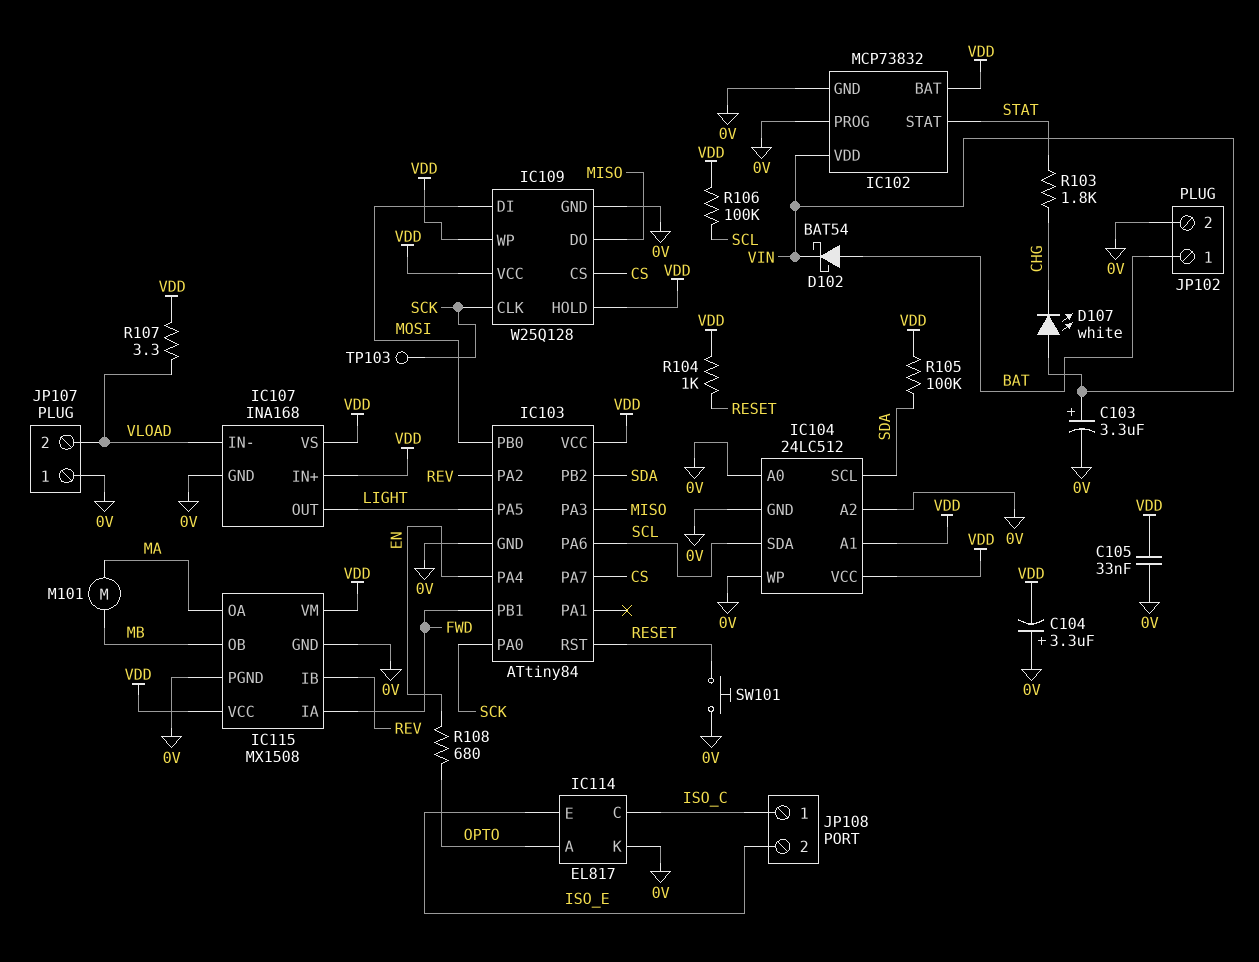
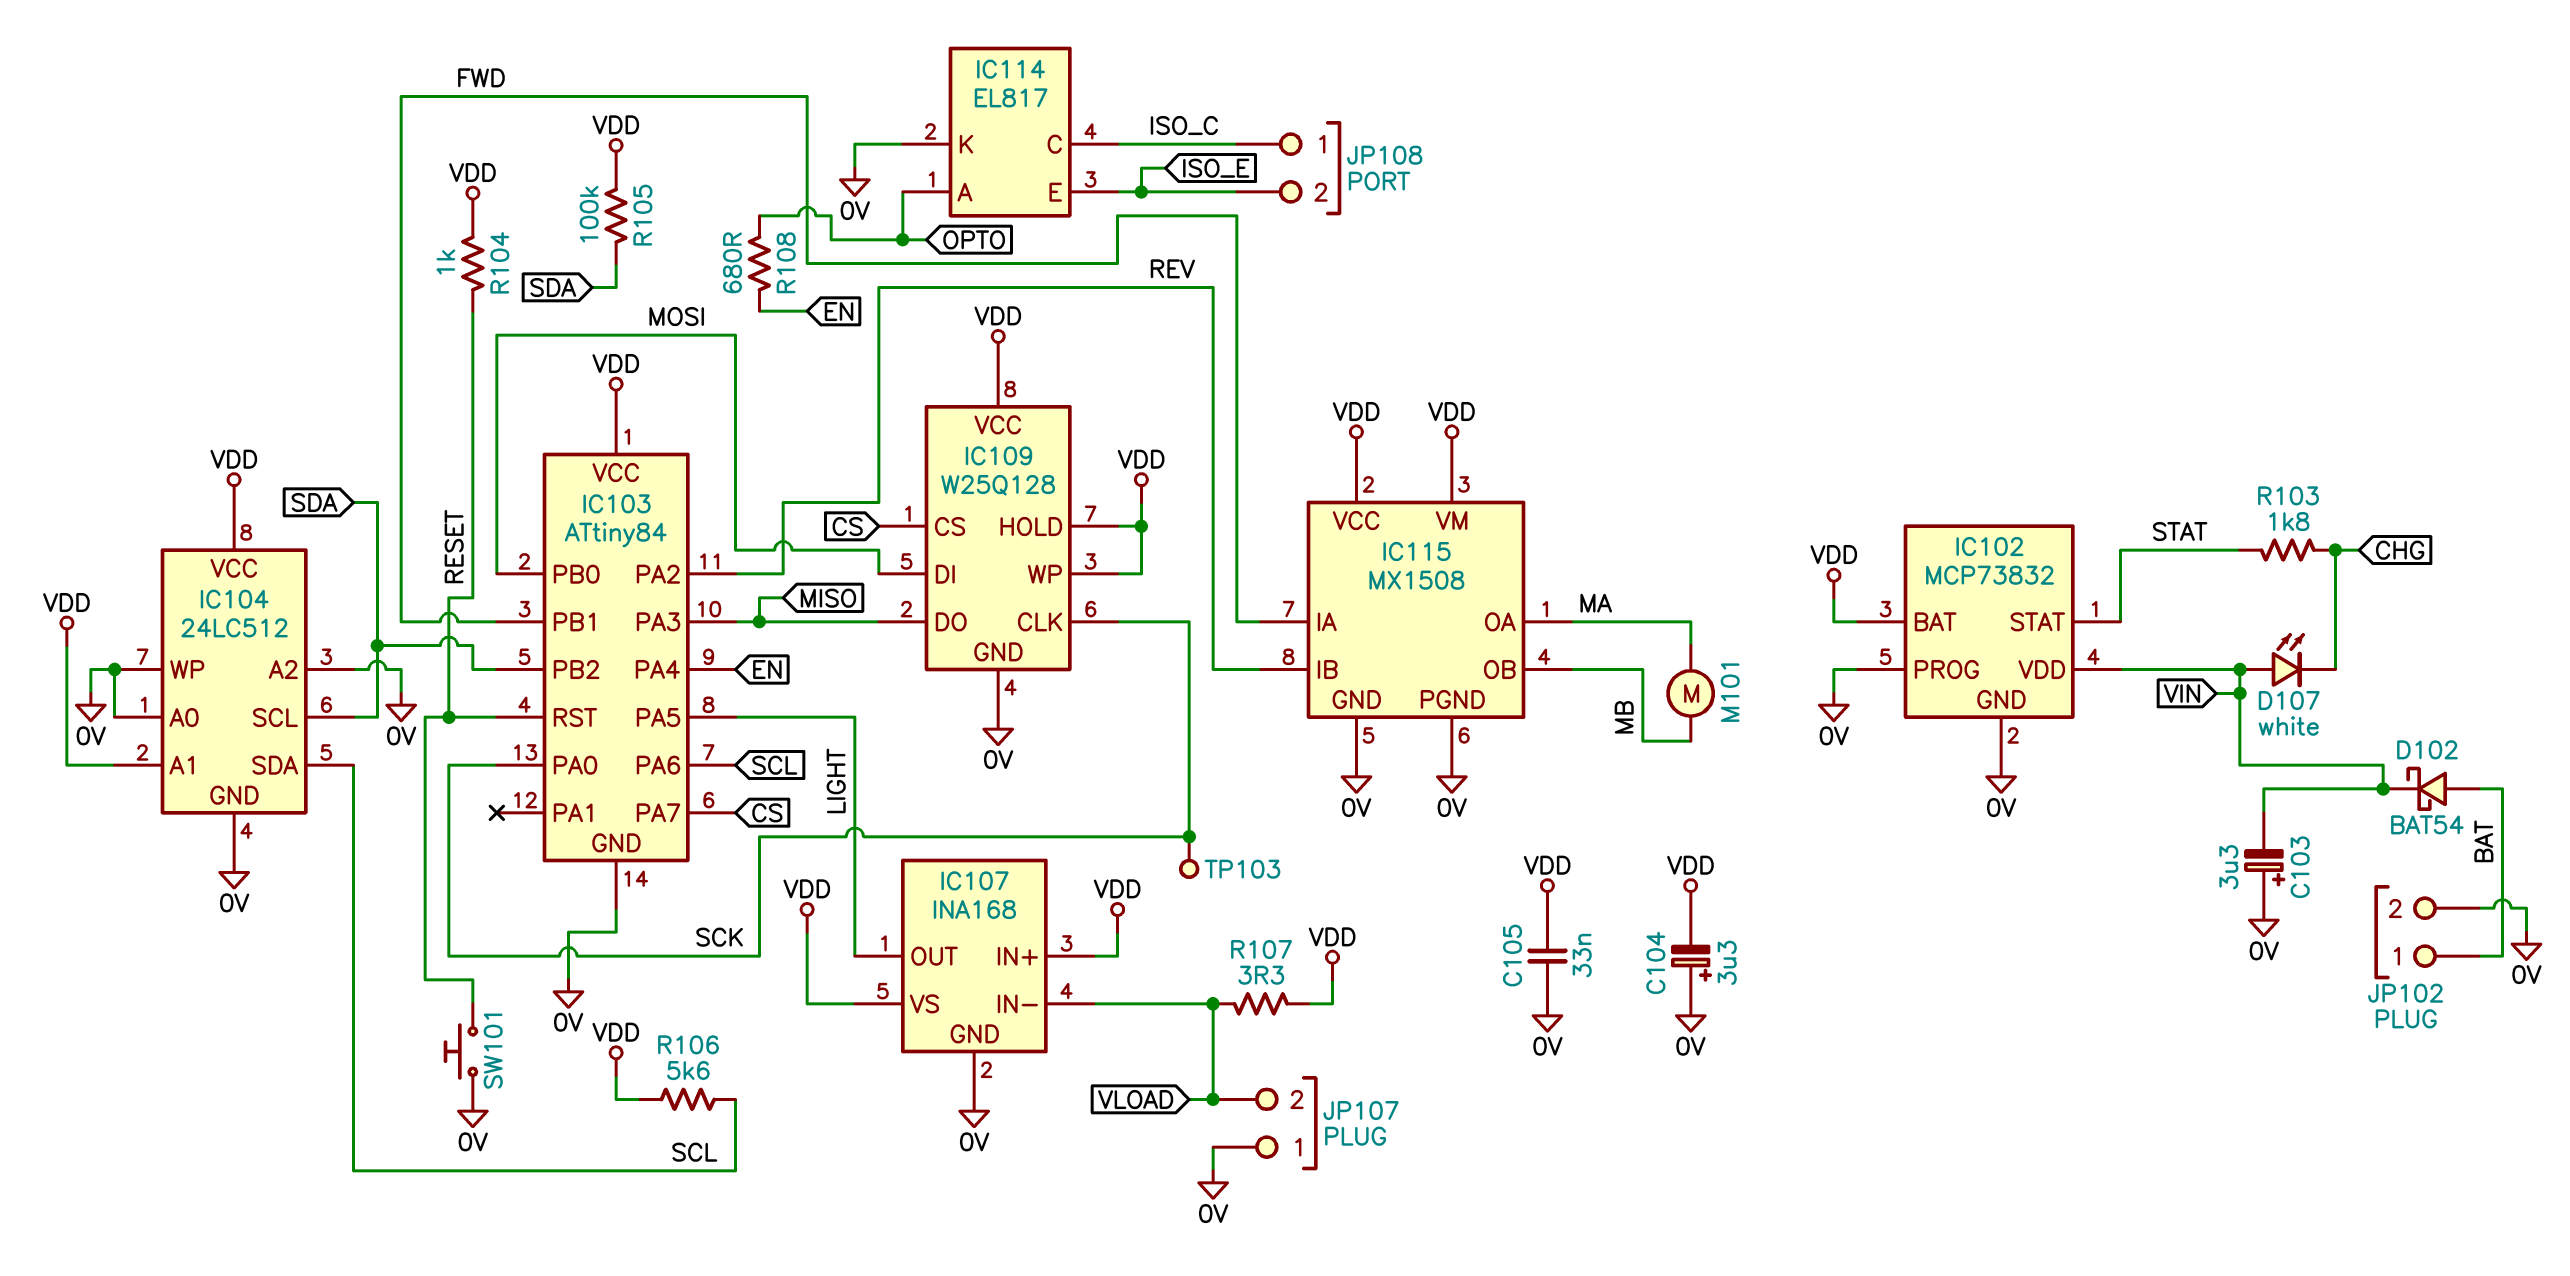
C103: 3.3uF (plus VIN, minus 0V) -> 3.3uF (plus 0V, minus VIN)
R106: 100k (SCL, VDD) -> 5.6k (SCL, VDD)

